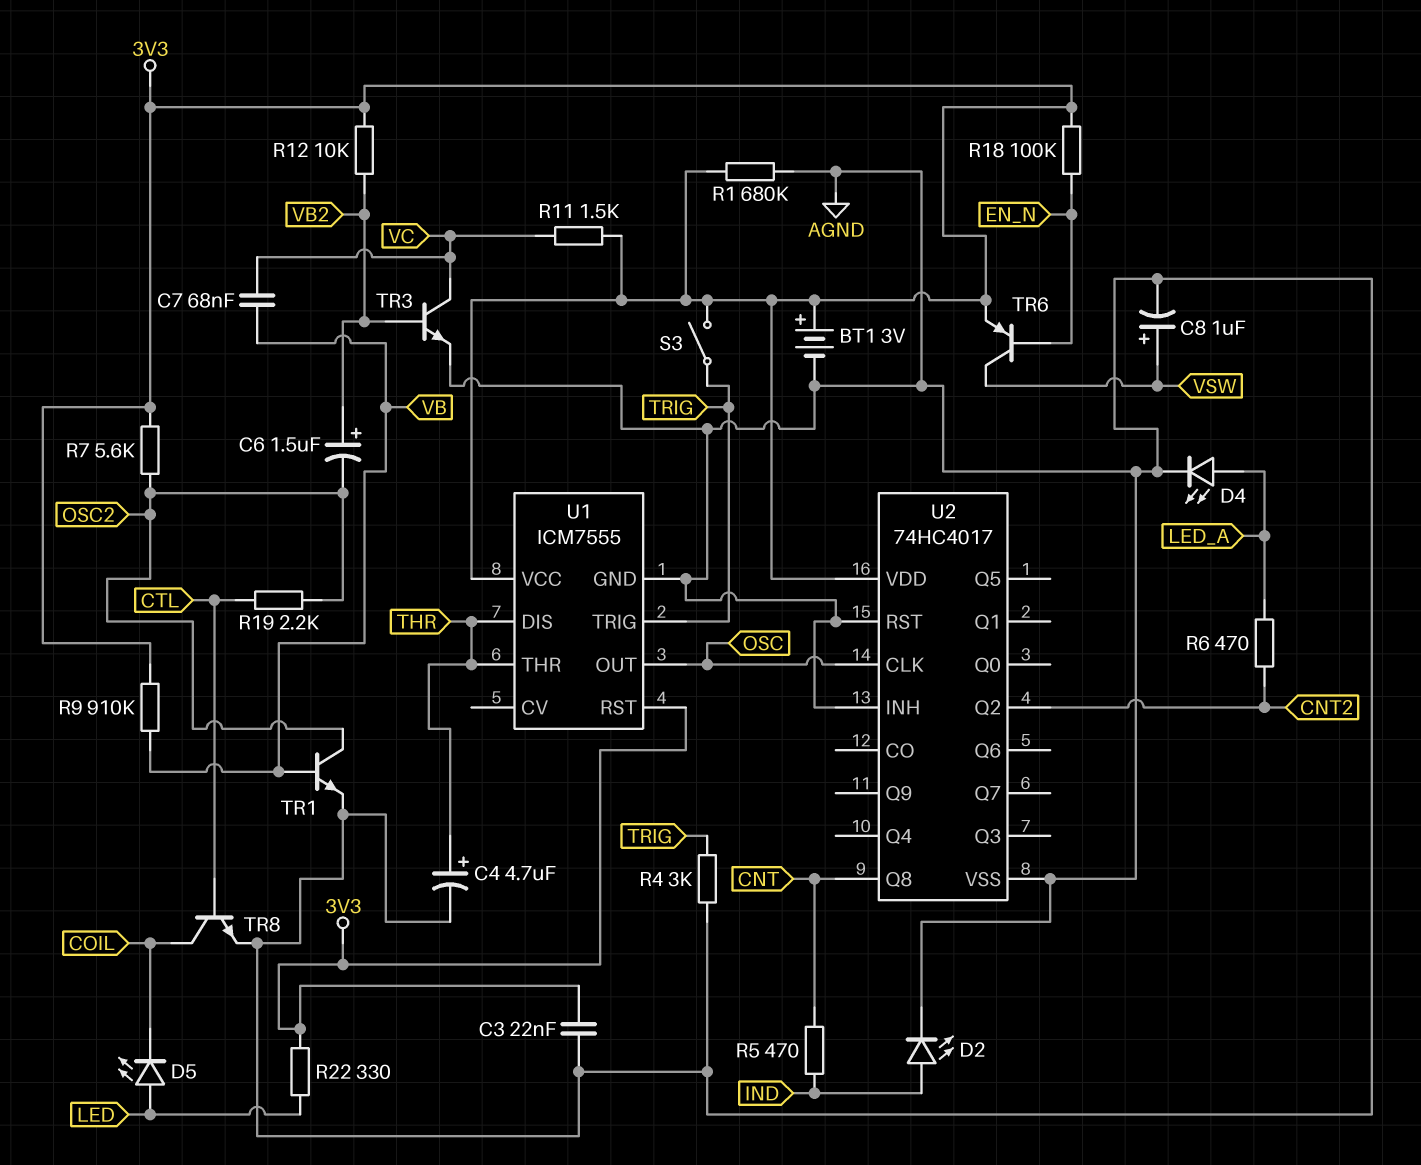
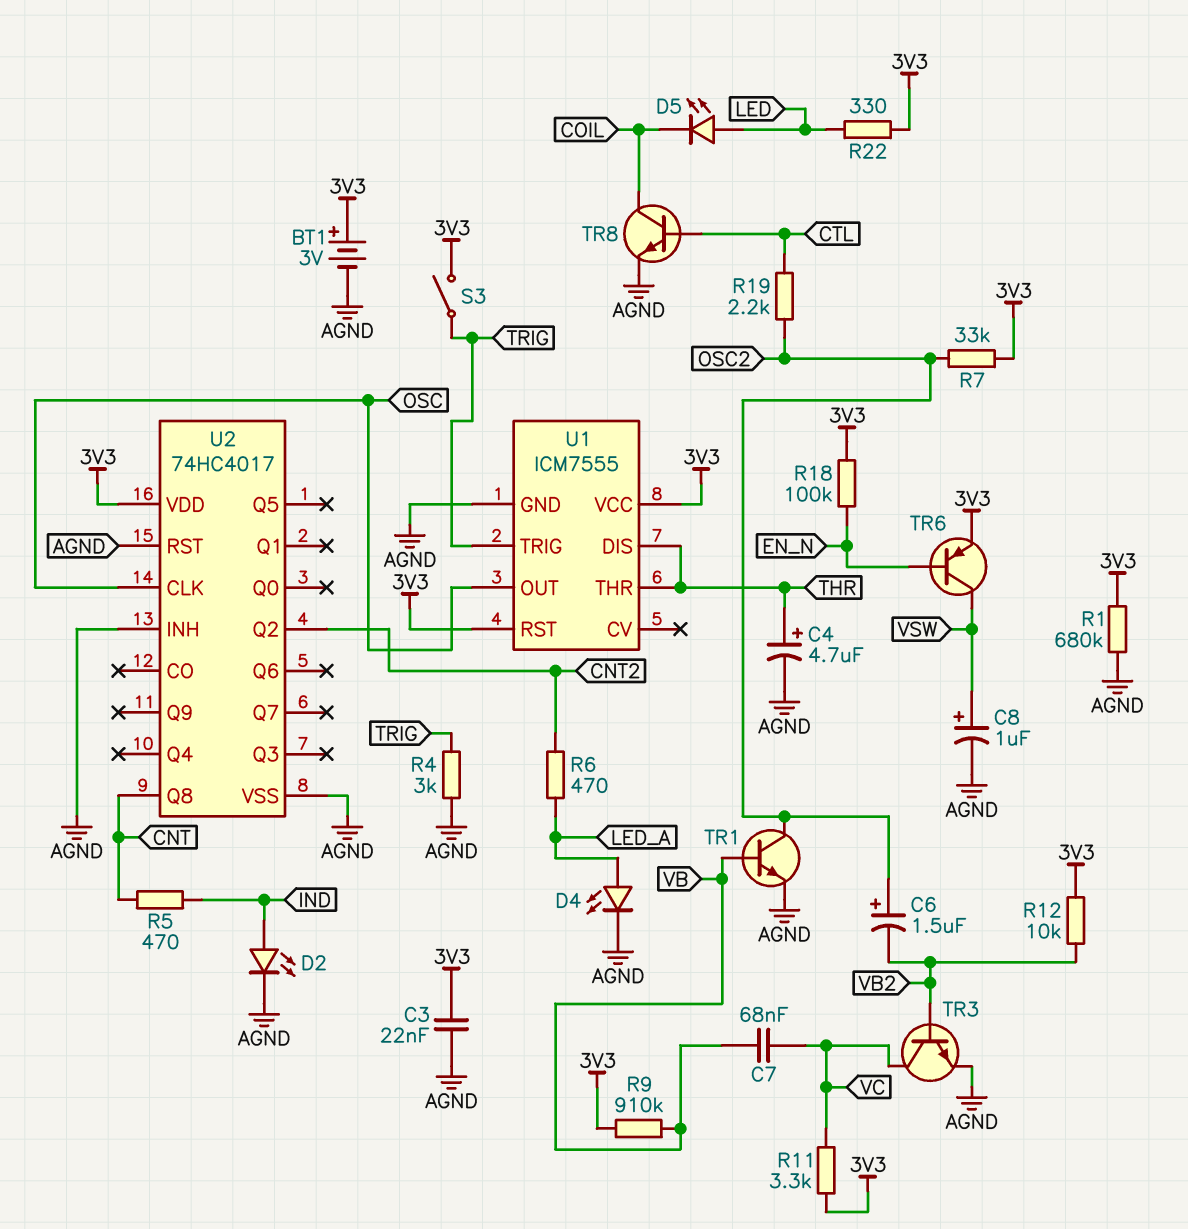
C6: 1.5uF (plus VB2, minus OSC2) -> 1.5uF (plus OSC2, minus VB2)
R7: 5.6k (3V3, OSC2) -> 33k (3V3, OSC2)
R11: 1.5k (3V3, VC) -> 3.3k (3V3, VC)

